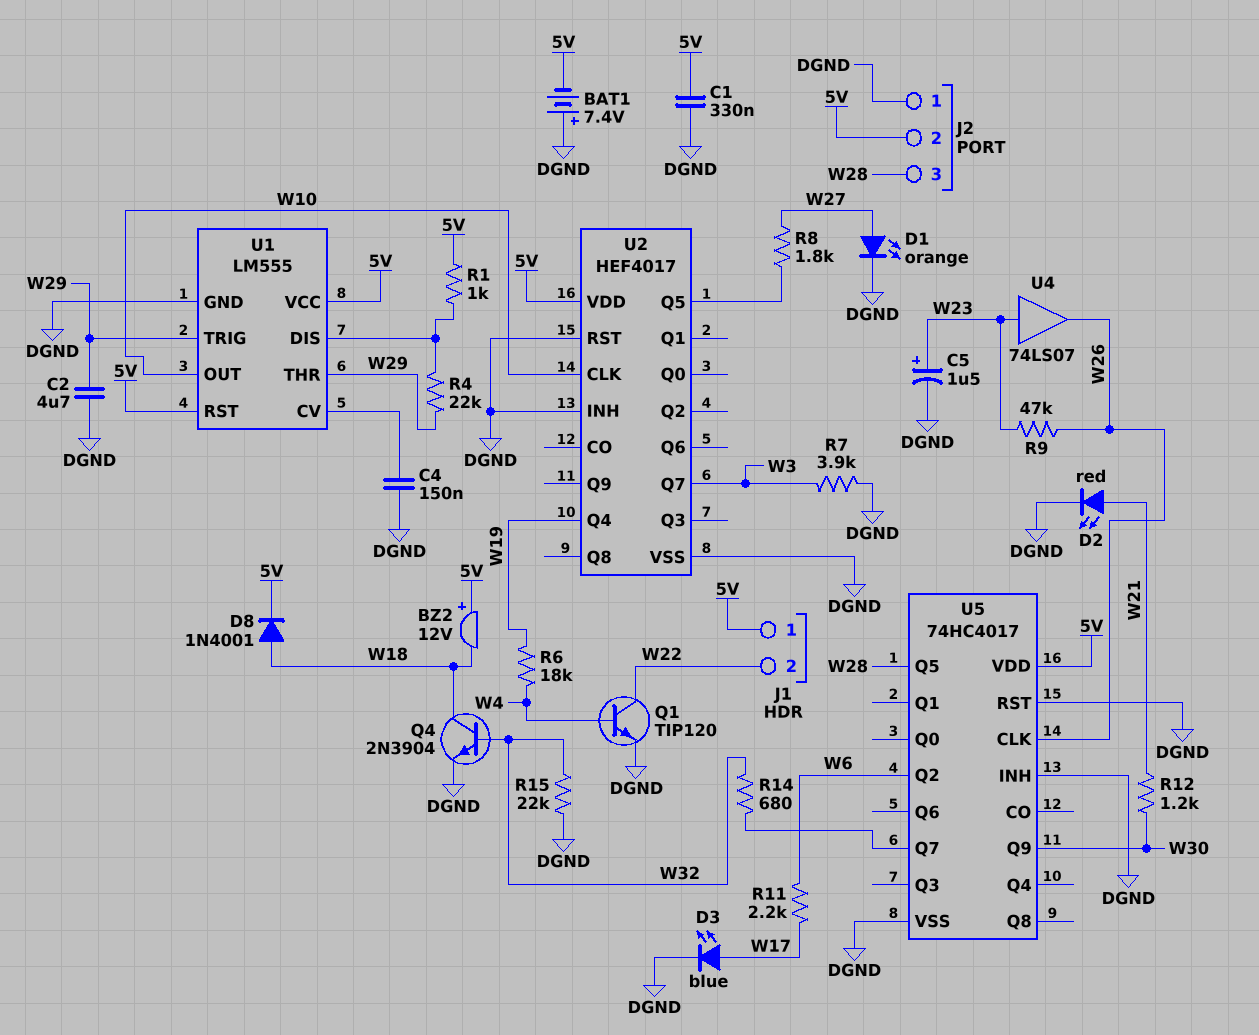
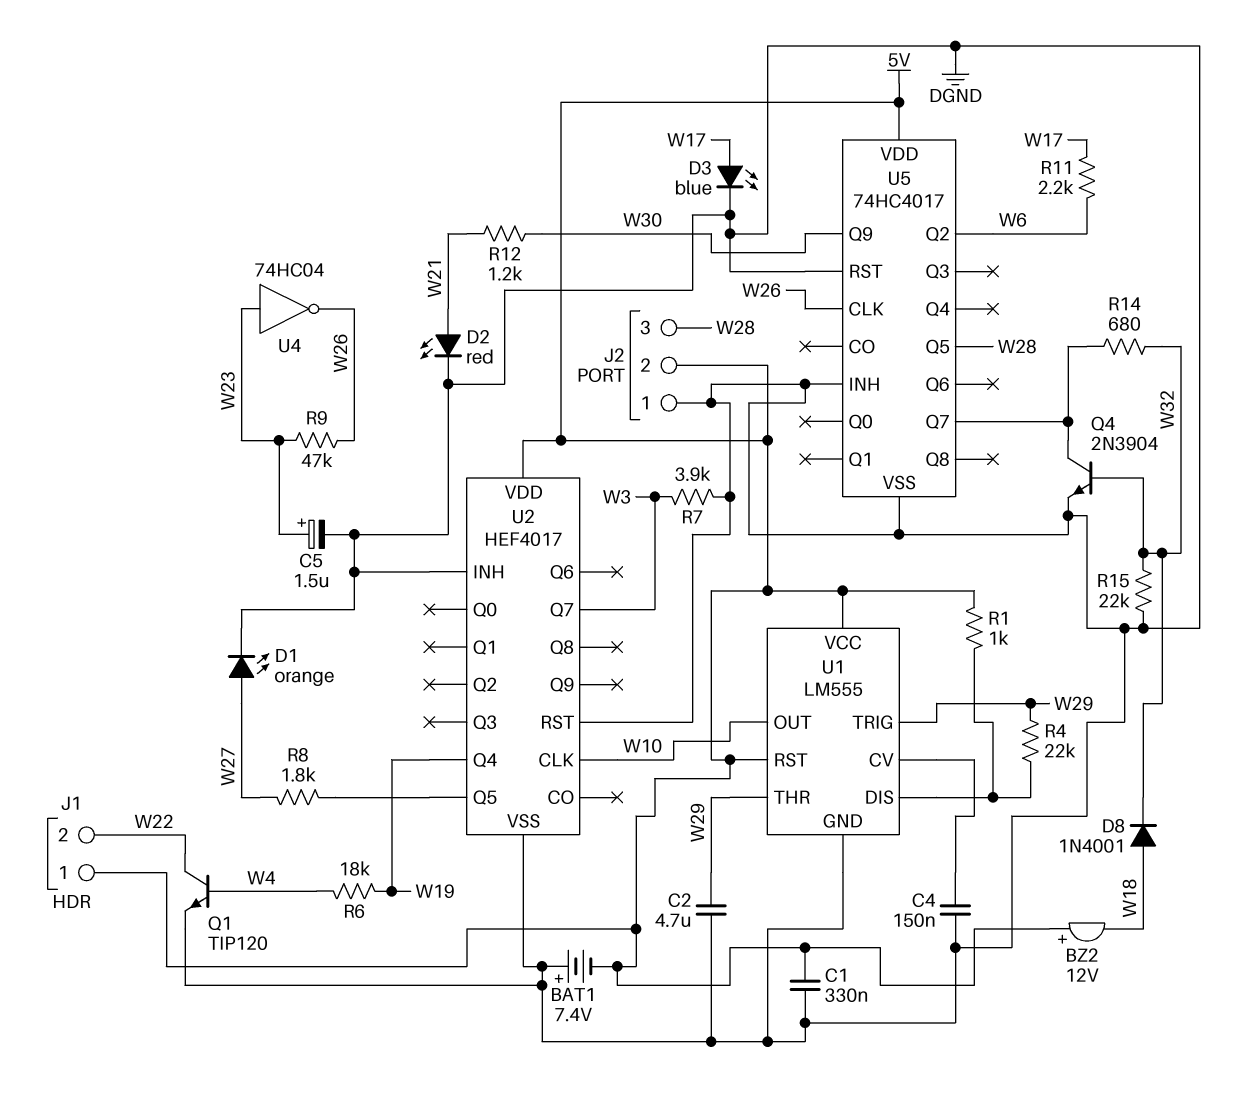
D8: diode 1N4001 (A W18, K 5V) -> diode 1N4001 (A W18, K W32)
Q4: NPN 2N3904 (B W32, C W18, E DGND) -> NPN 2N3904 (B W32, C U5/Q7, E DGND)
U4: buffer 74LS07 (in W23, out W26) -> NOT 74HC04 (in W23, out W26)

